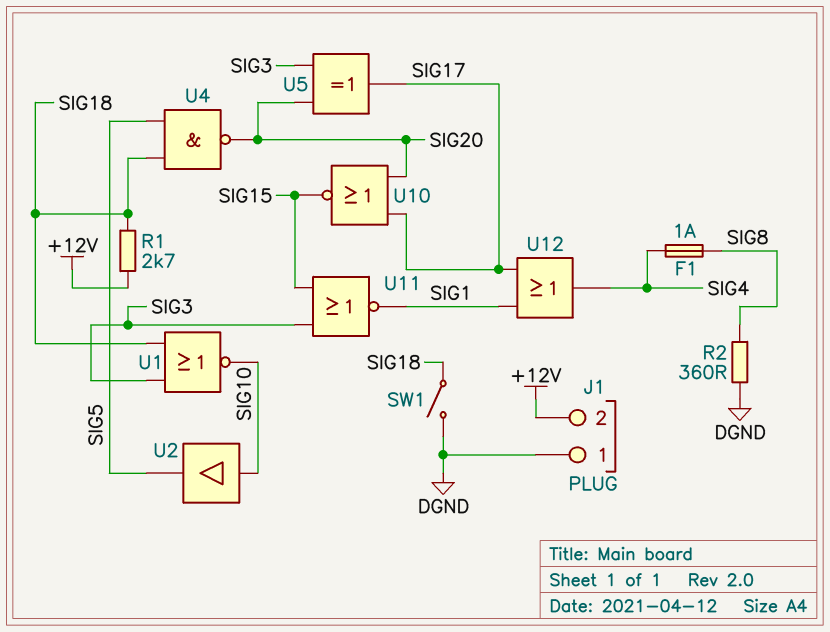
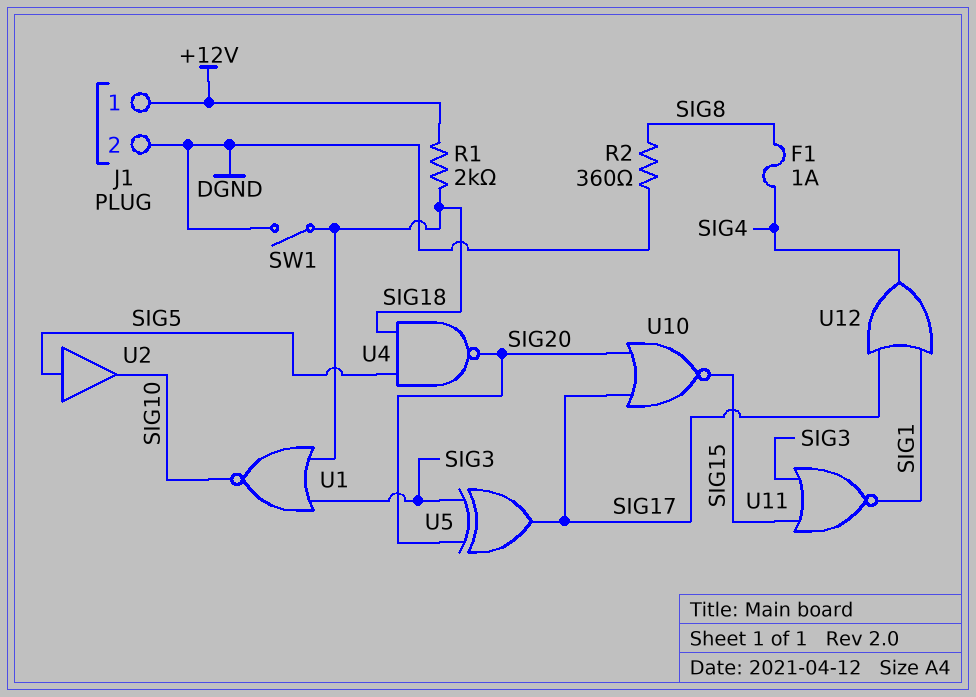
J1 pin 1: DGND -> +12V
J1 pin 2: +12V -> DGND
R1: 2.7k (+12V, SIG18) -> 2k (+12V, SIG18)
U2: buffer (in SIG10, out SIG5) -> buffer (in SIG5, out SIG10)

